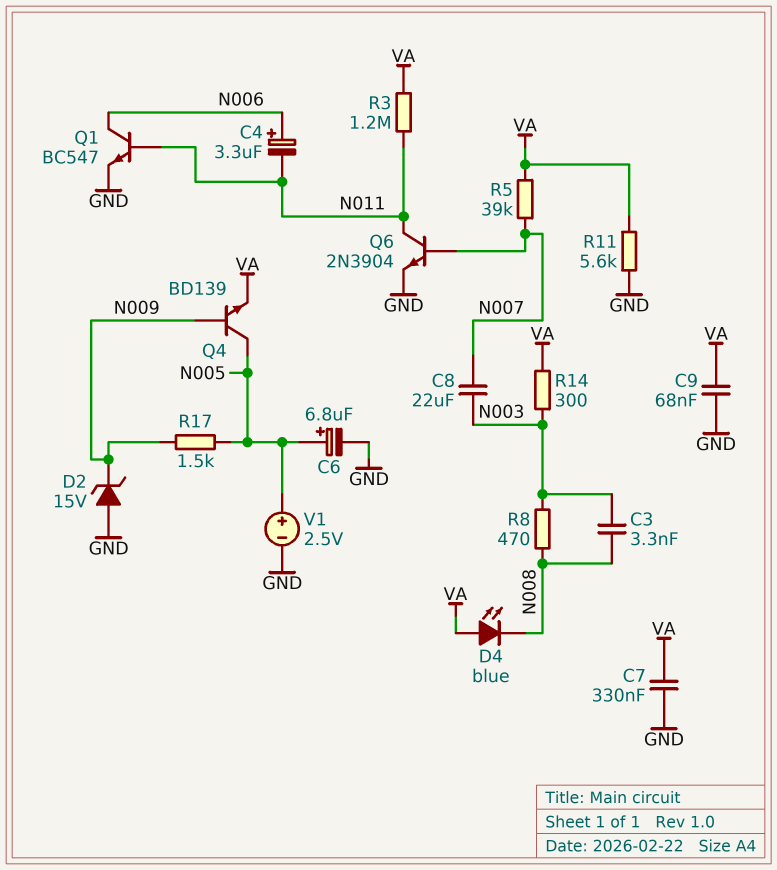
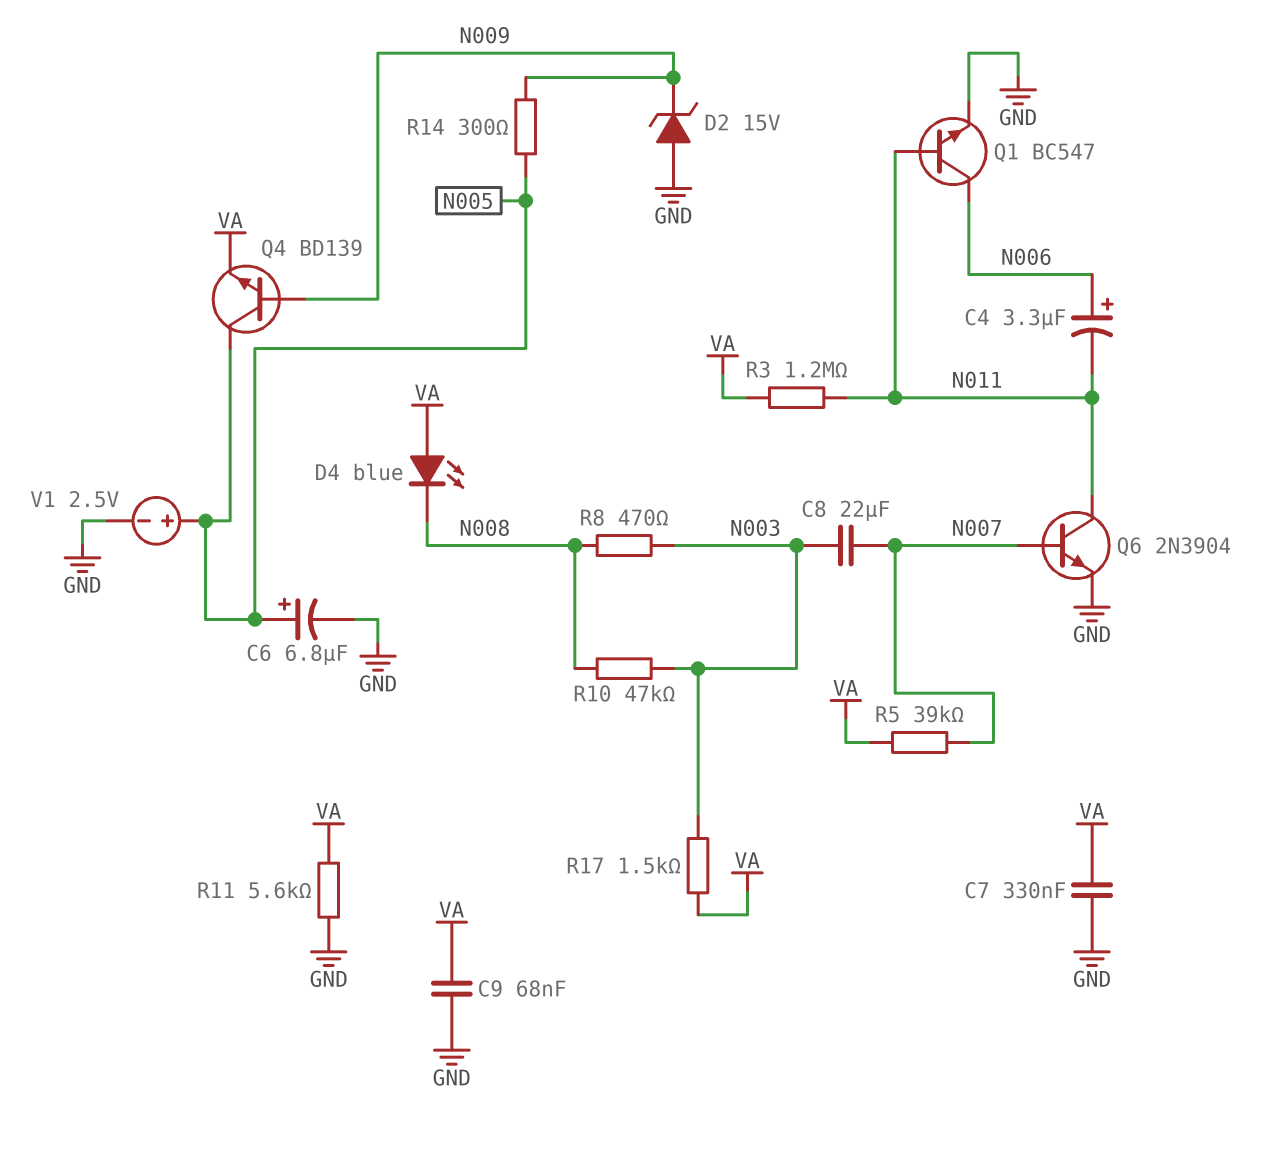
C3: 3.3nF (N003, N008) -> none
R10: none -> 47k (N003, N008)
R14: 300 (N003, VA) -> 300 (N005, N009)
R17: 1.5k (N005, N009) -> 1.5k (N003, VA)

